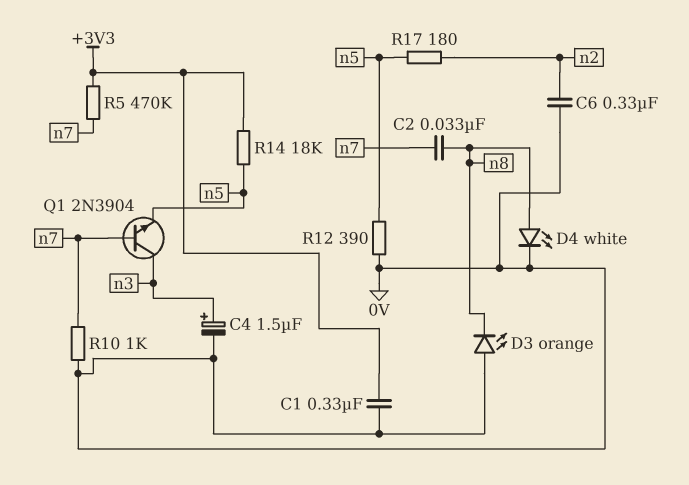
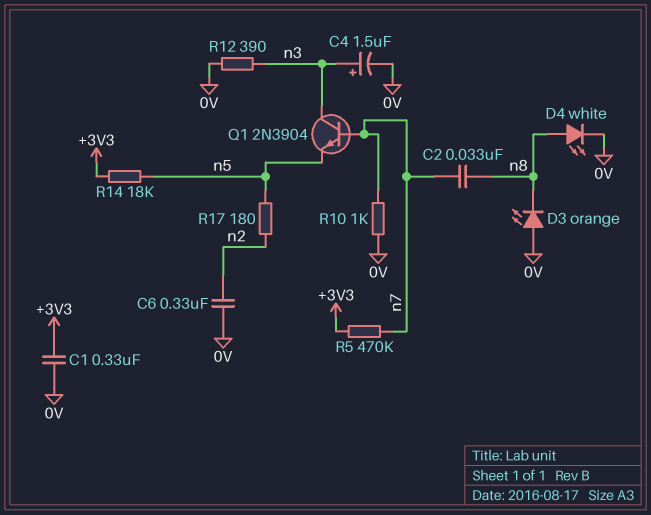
R12: 390 (0V, n5) -> 390 (0V, n3)

